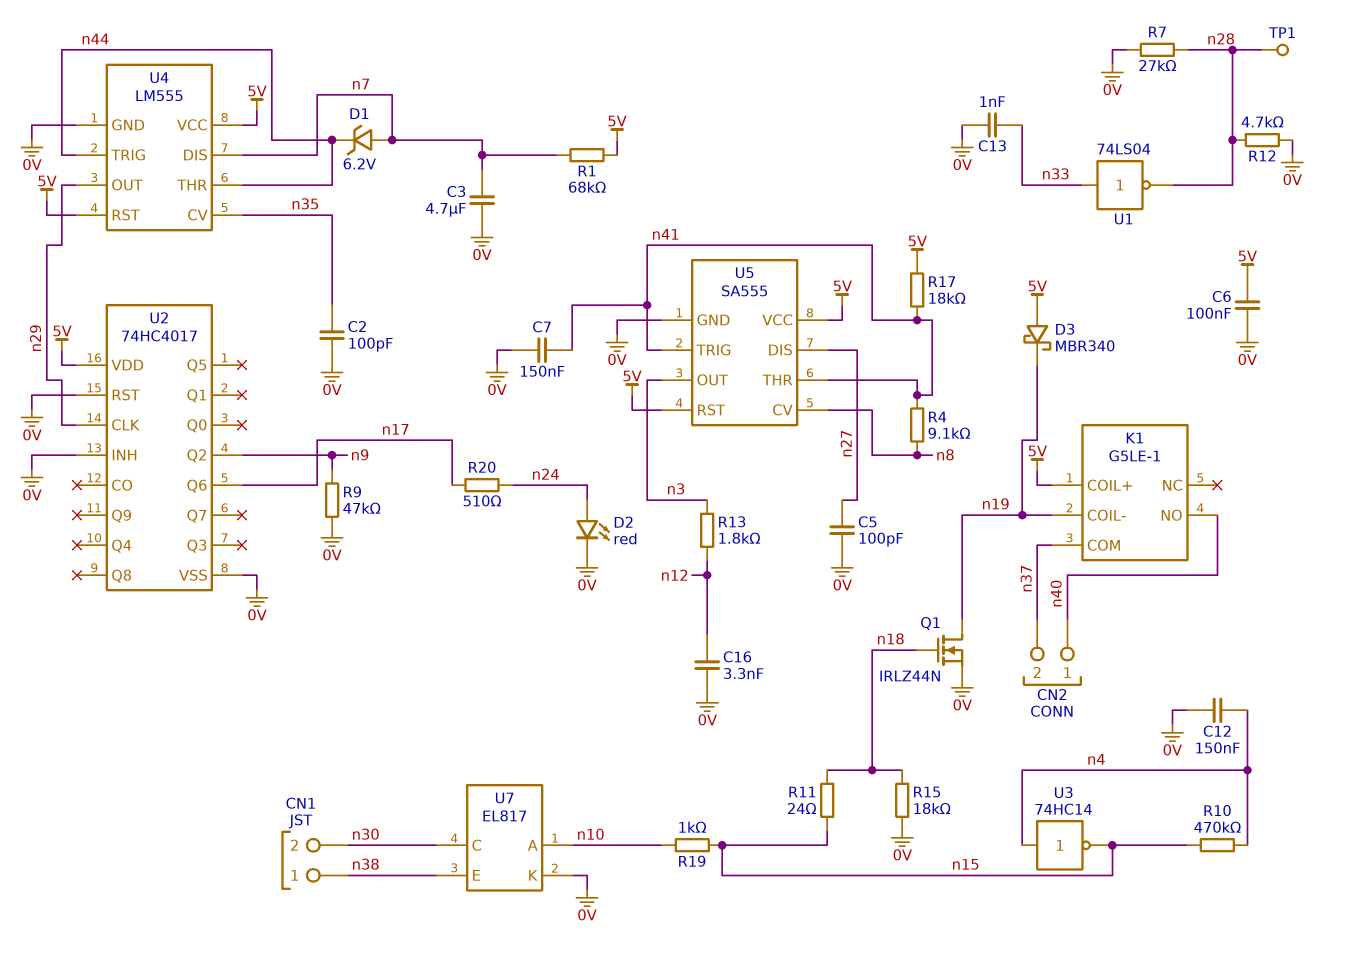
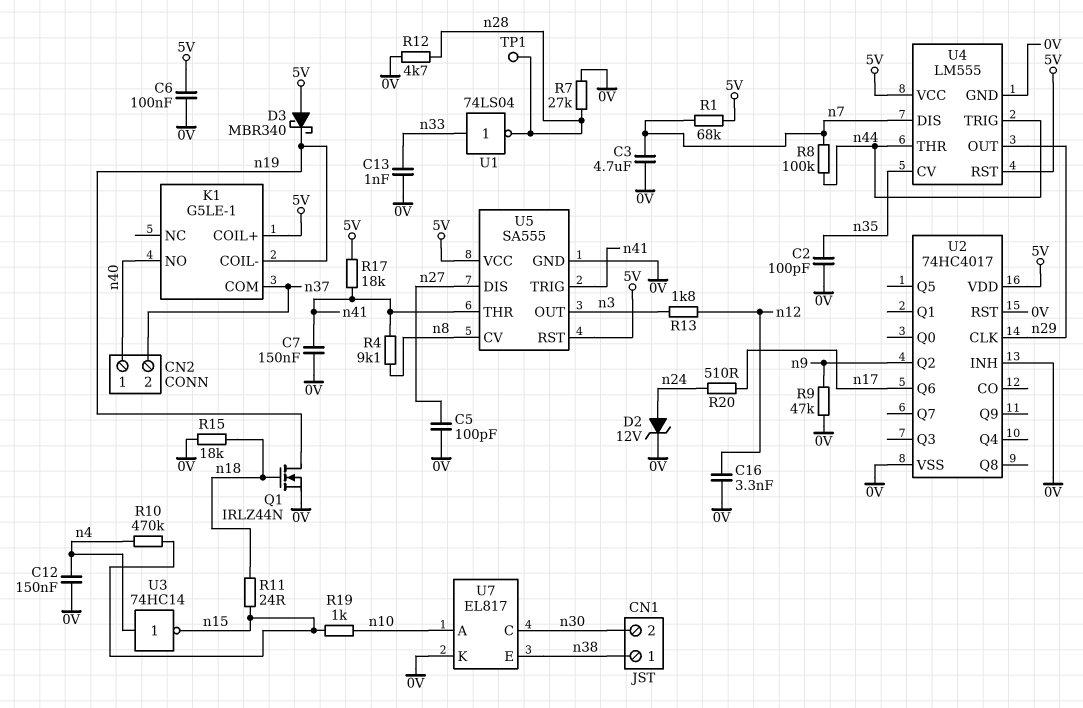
D1: zener 6.2V (A n7, K n44) -> none
D2: LED red (A n24, K 0V) -> zener 12V (A n24, K 0V)
R8: none -> 100k (n7, n44)

